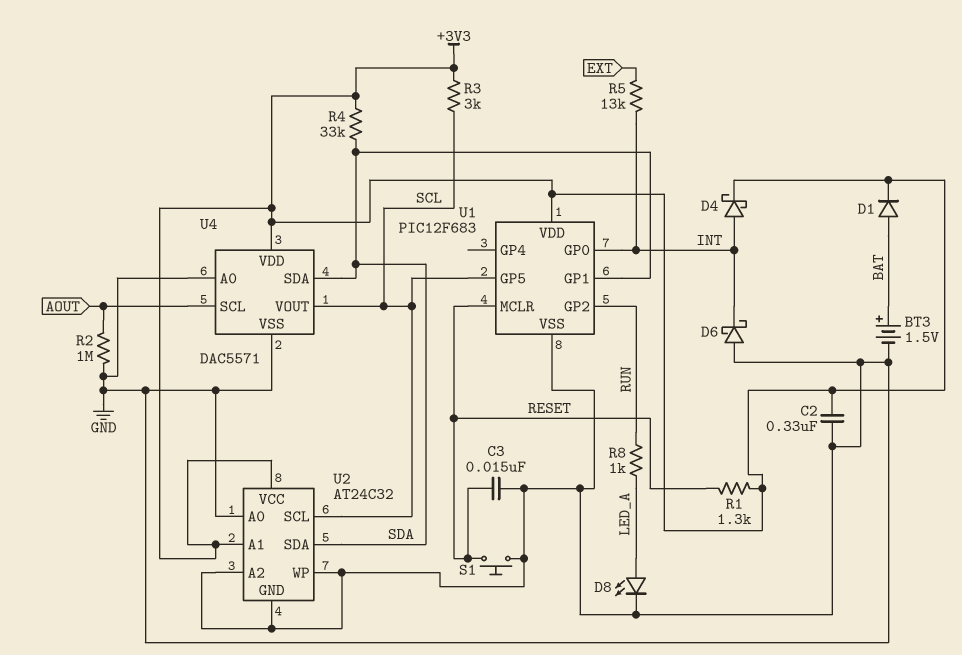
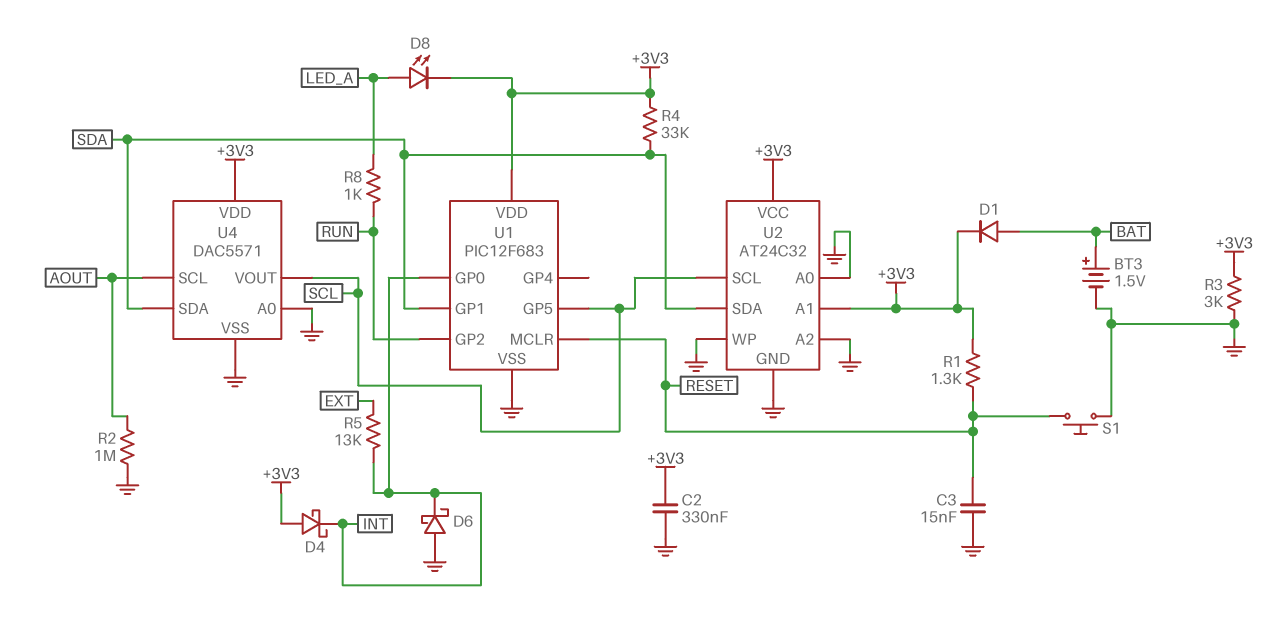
D4: schottky (A INT, K +3V3) -> schottky (A +3V3, K INT)
D8: LED (A LED_A, K GND) -> LED (A LED_A, K +3V3)
R3: 3k (+3V3, SCL) -> 3k (+3V3, GND)

